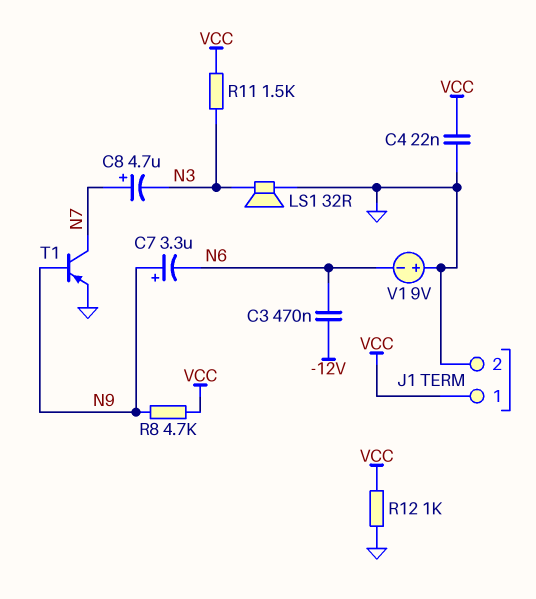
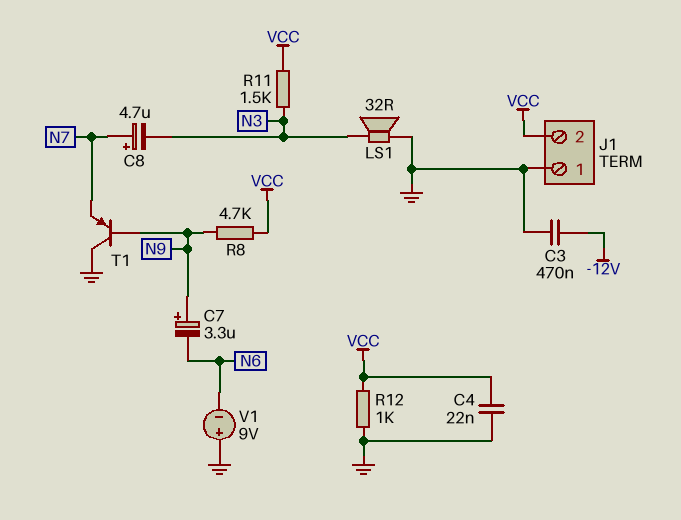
C3: 470nF (-12V, N6) -> 470nF (-12V, GND)
J1 pin 1: VCC -> GND
J1 pin 2: GND -> VCC
T1: PNP (B N9, C N7, E GND) -> PNP (B N9, C GND, E N7)

